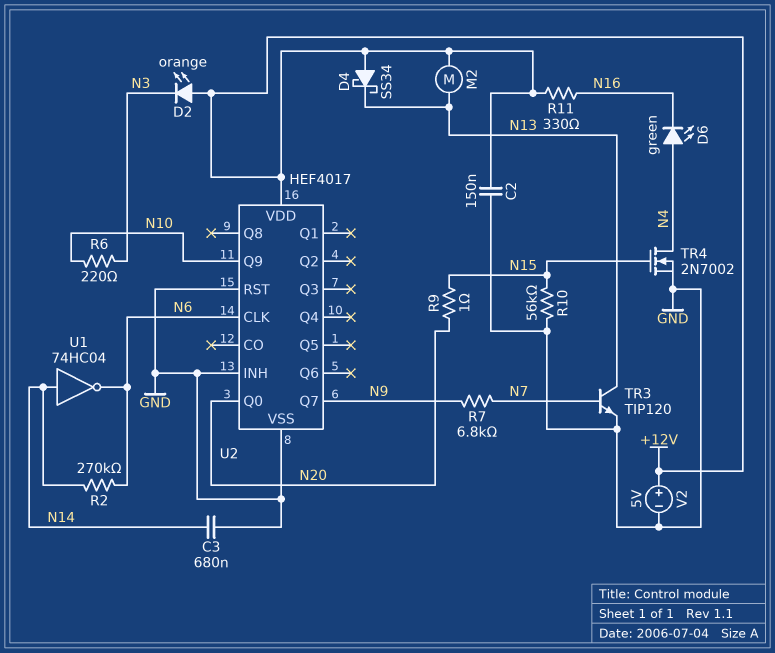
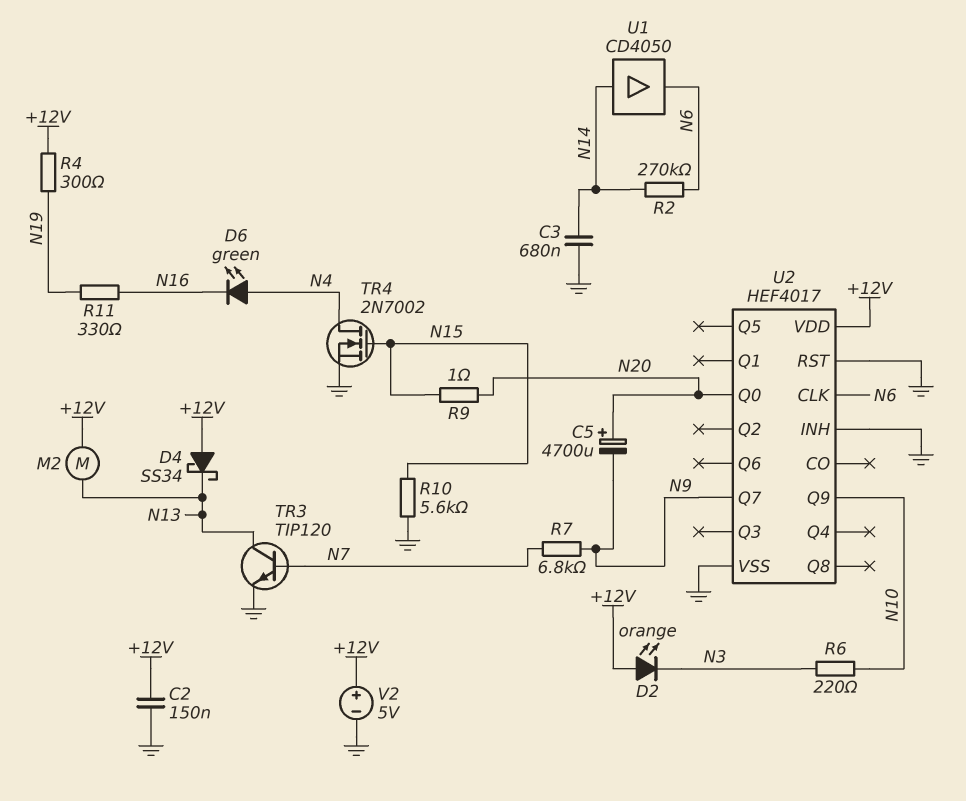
C5: none -> 4700uF (plus N20, minus N9)
R4: none -> 300 (+12V, N19)
R10: 56k (GND, N15) -> 5.6k (GND, N15)
R11: 330 (+12V, N16) -> 330 (N16, N19)
U1: NOT 74HC04 (in N14, out N6) -> buffer CD4050 (in N14, out N6)

